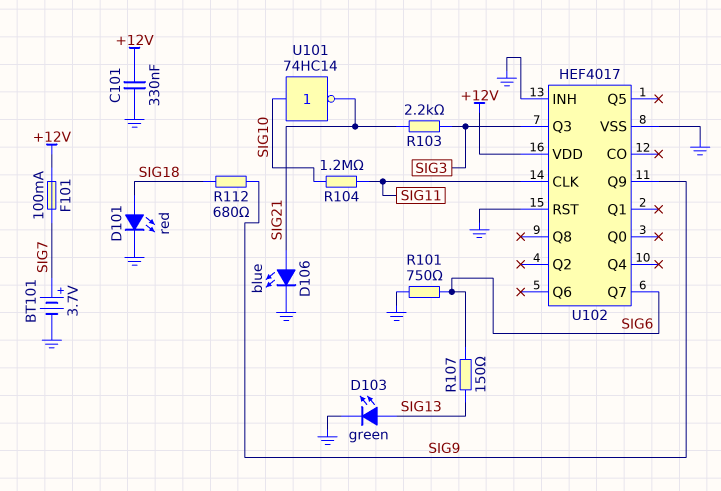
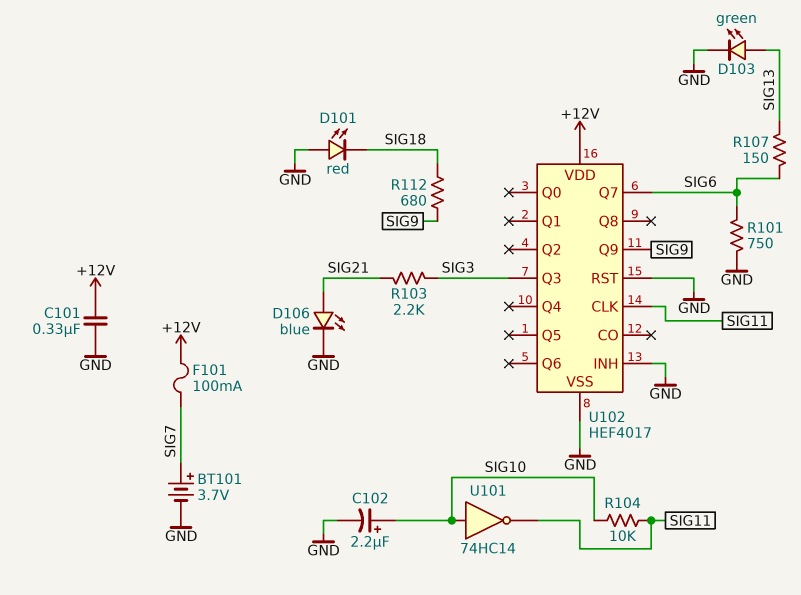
C102: none -> 2.2uF (plus SIG10, minus GND)
D101: LED red (A SIG18, K GND) -> LED red (A GND, K SIG18)
R104: 1.2M (SIG10, SIG11) -> 10k (SIG10, SIG11)
U101: NOT 74HC14 (in SIG10, out SIG21) -> NOT 74HC14 (in SIG10, out SIG11)

